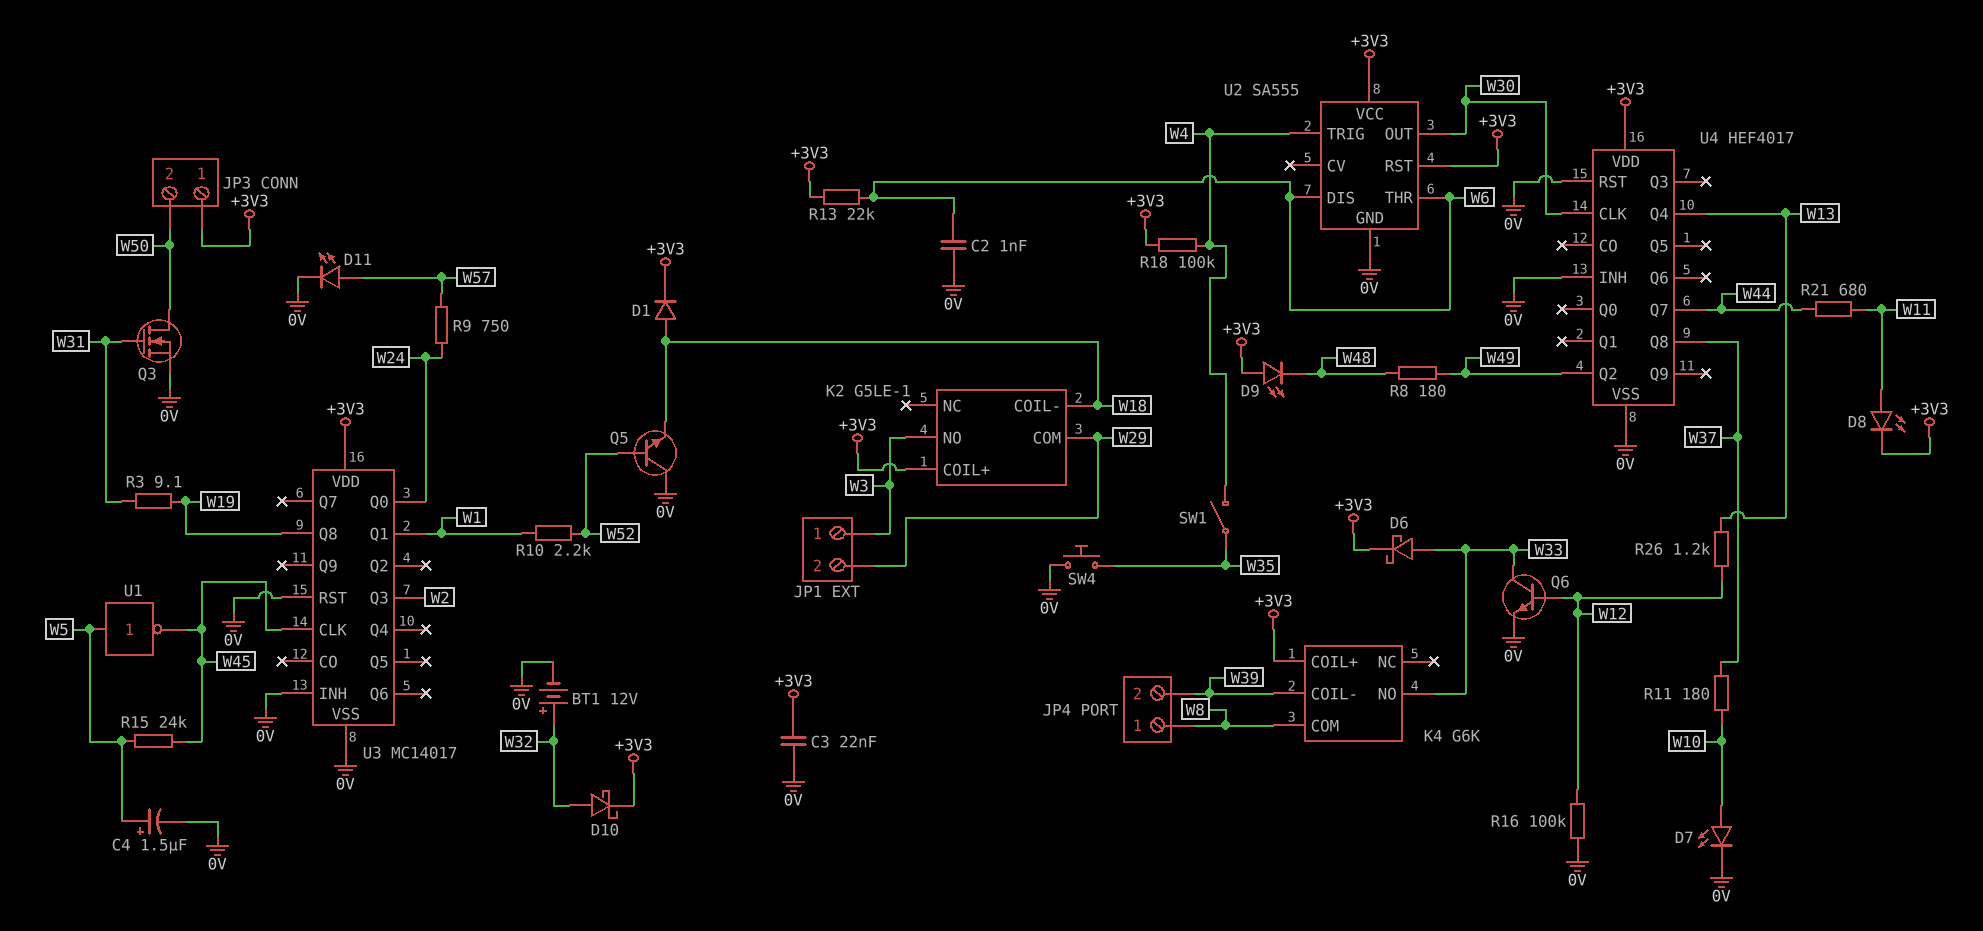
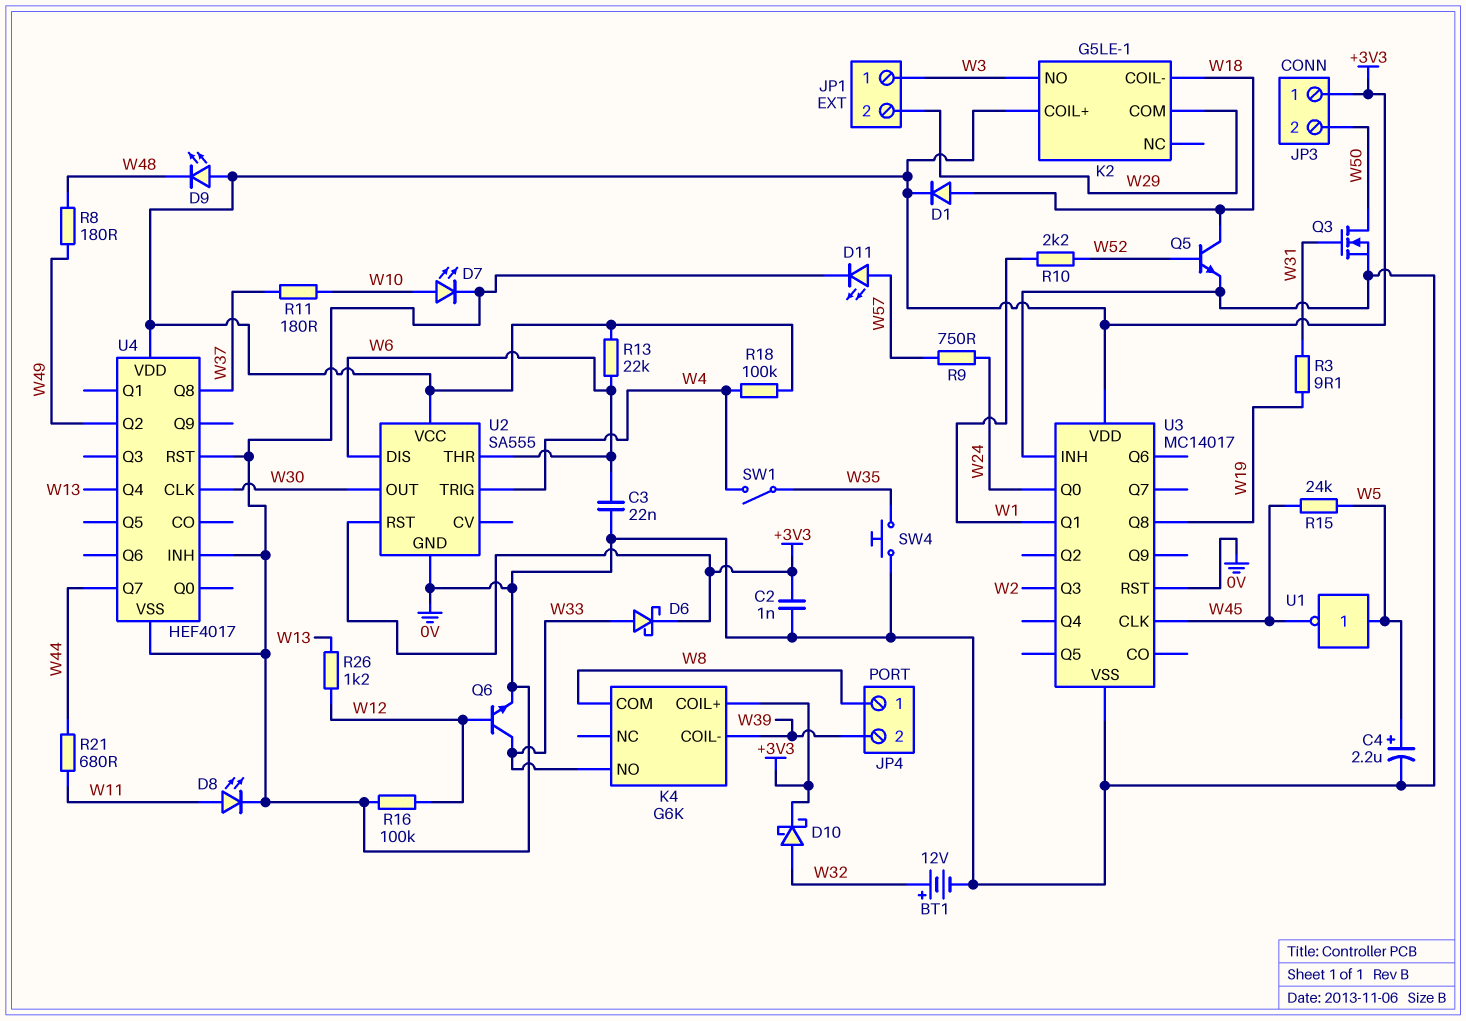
C2: 1nF (0V, W6) -> 1nF (+3V3, 0V)
C3: 22nF (+3V3, 0V) -> 22nF (0V, W6)
C4: 1.5uF (plus W5, minus 0V) -> 2.2uF (plus W5, minus 0V)
D8: LED (A W11, K +3V3) -> LED (A W11, K 0V)
Q5: NPN (B W52, C 0V, E W18) -> NPN (B W52, C W18, E 0V)

